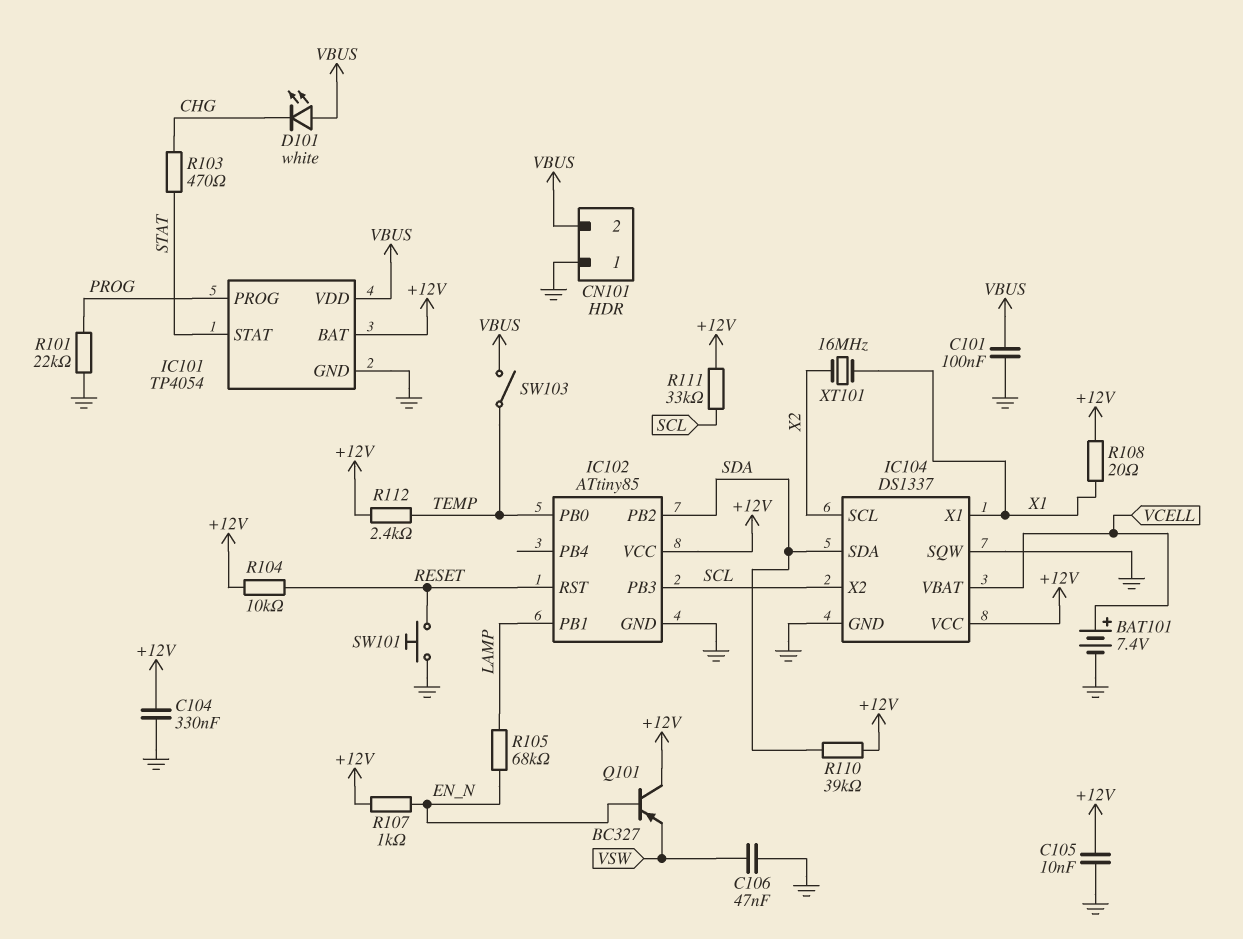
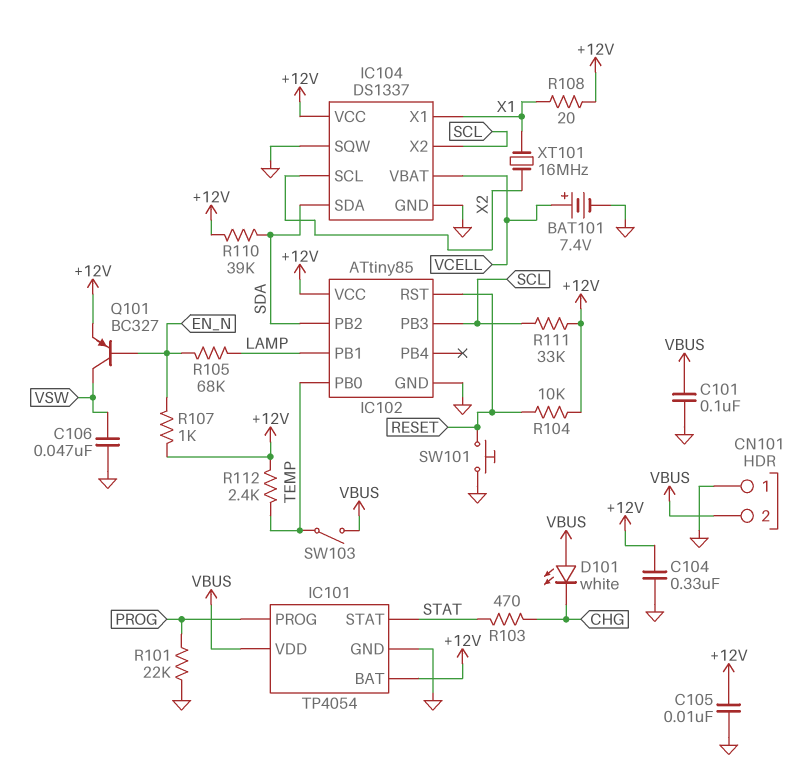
Q101: PNP BC327 (B EN_N, C +12V, E VSW) -> PNP BC327 (B EN_N, C VSW, E +12V)

